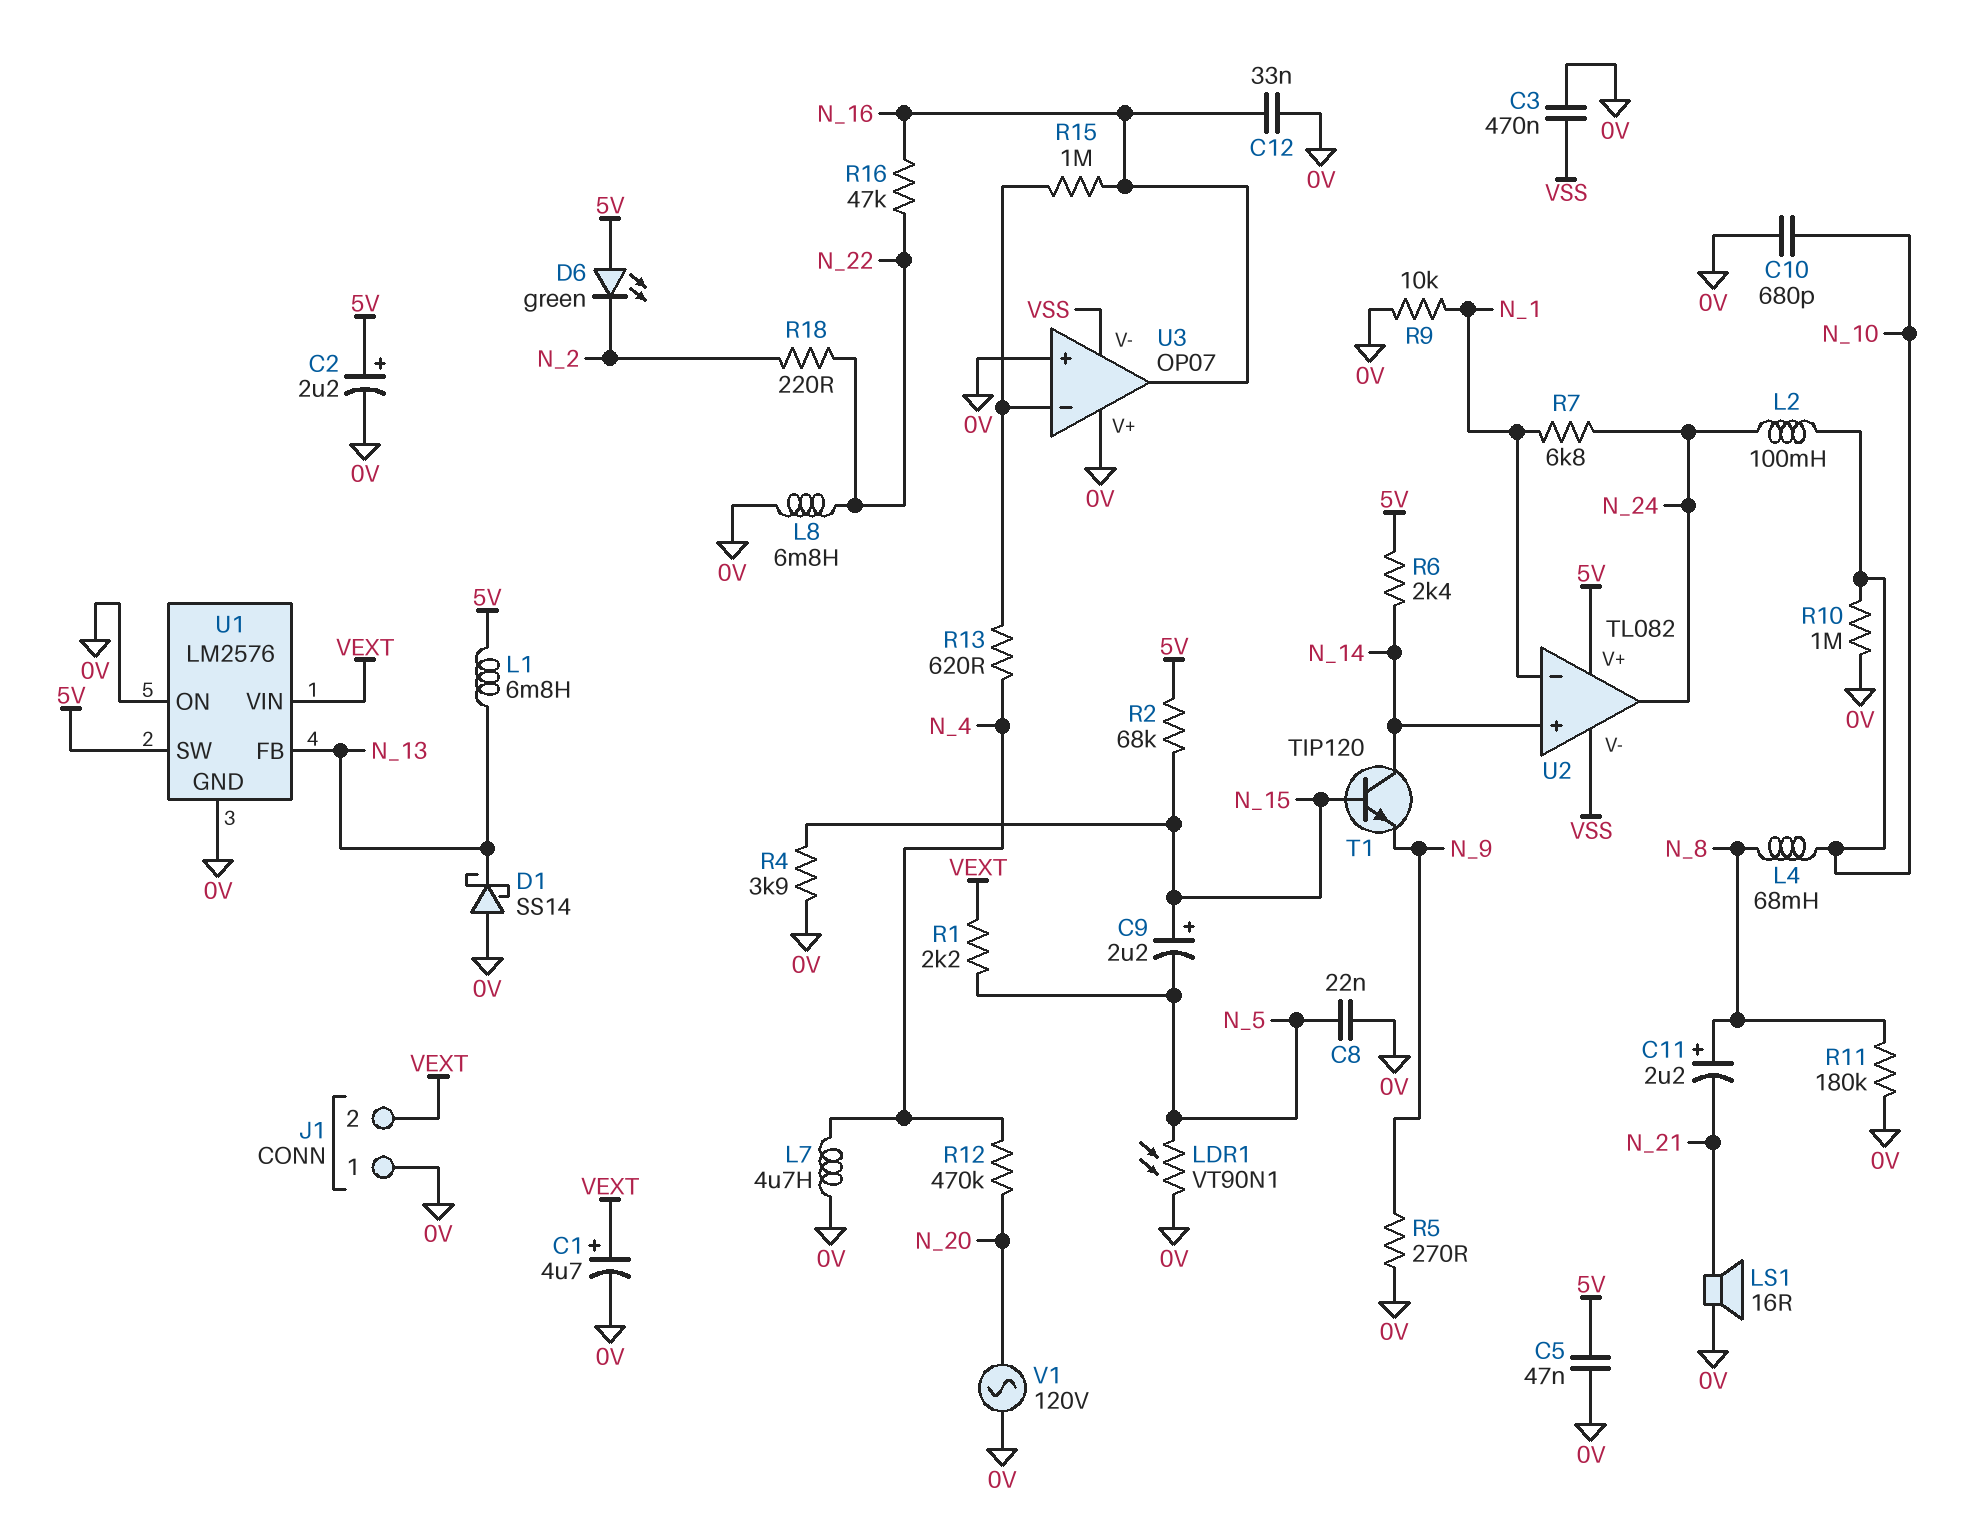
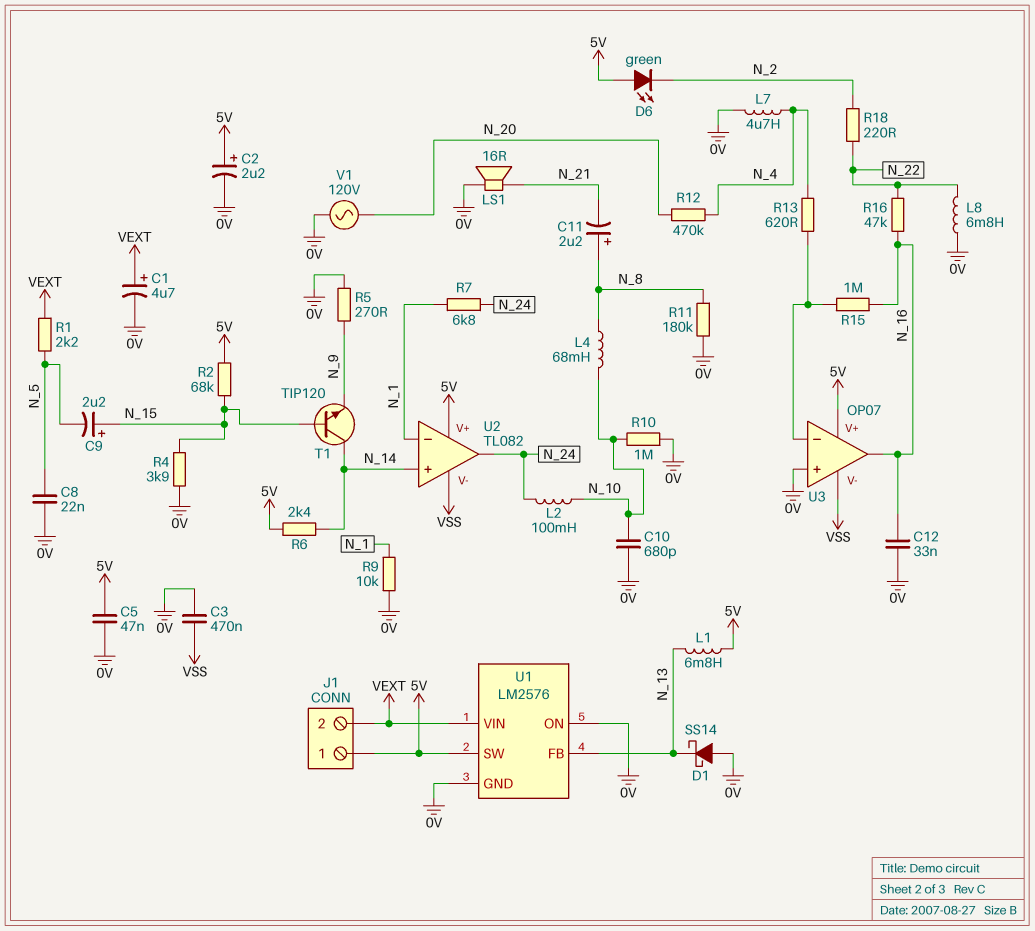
J1 pin 1: 0V -> 5V
LDR1: VT90N1 (0V, N_5) -> none
U3 pin V+: 0V -> 5V

